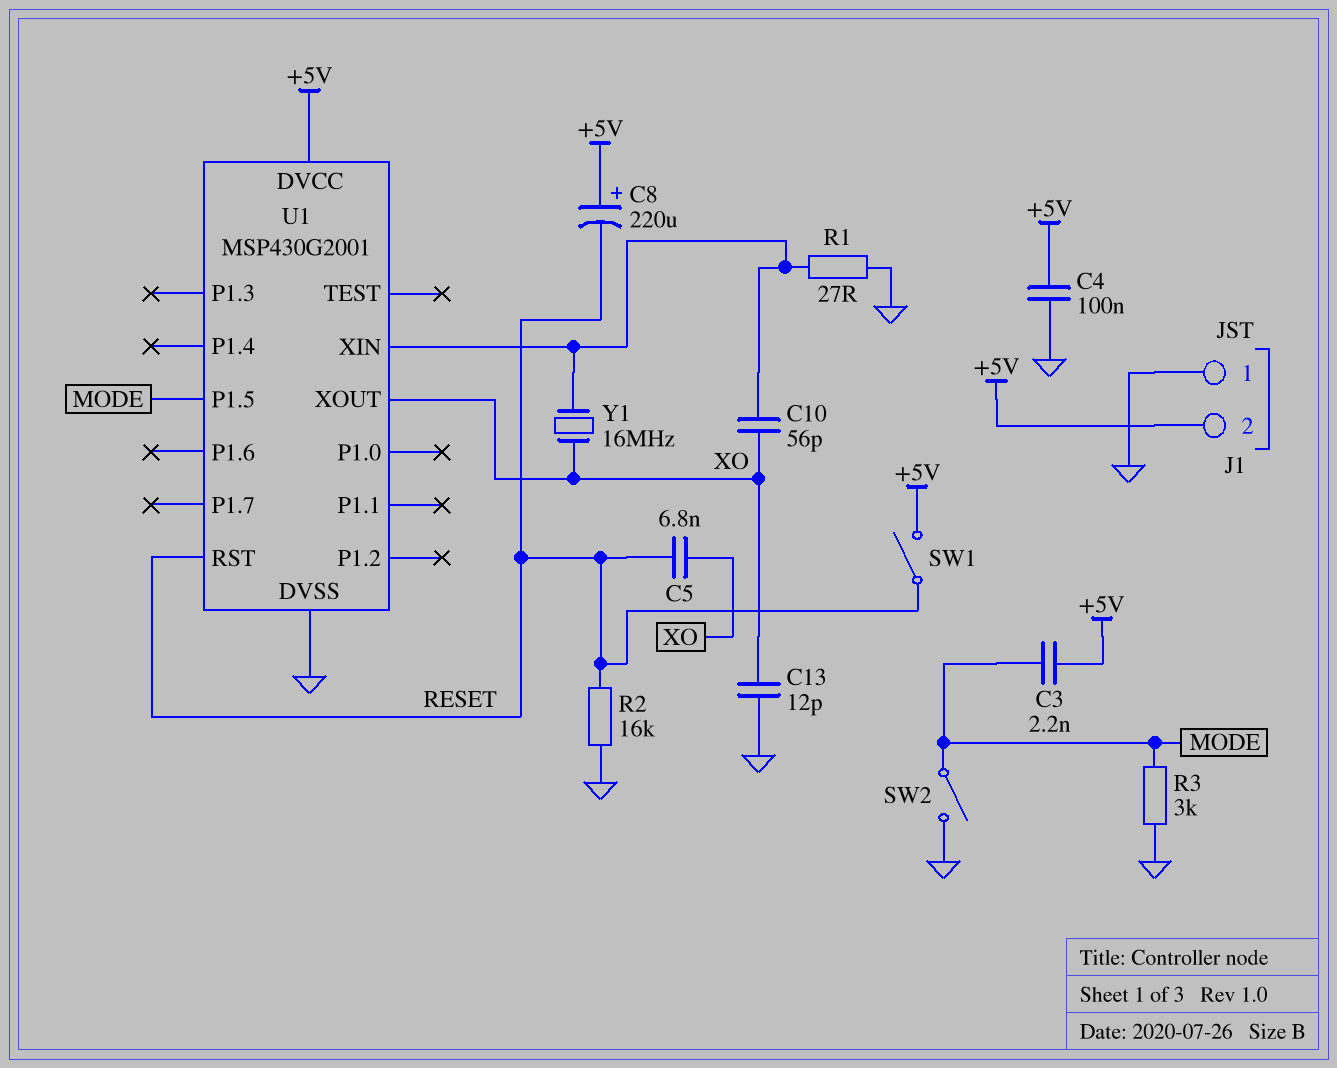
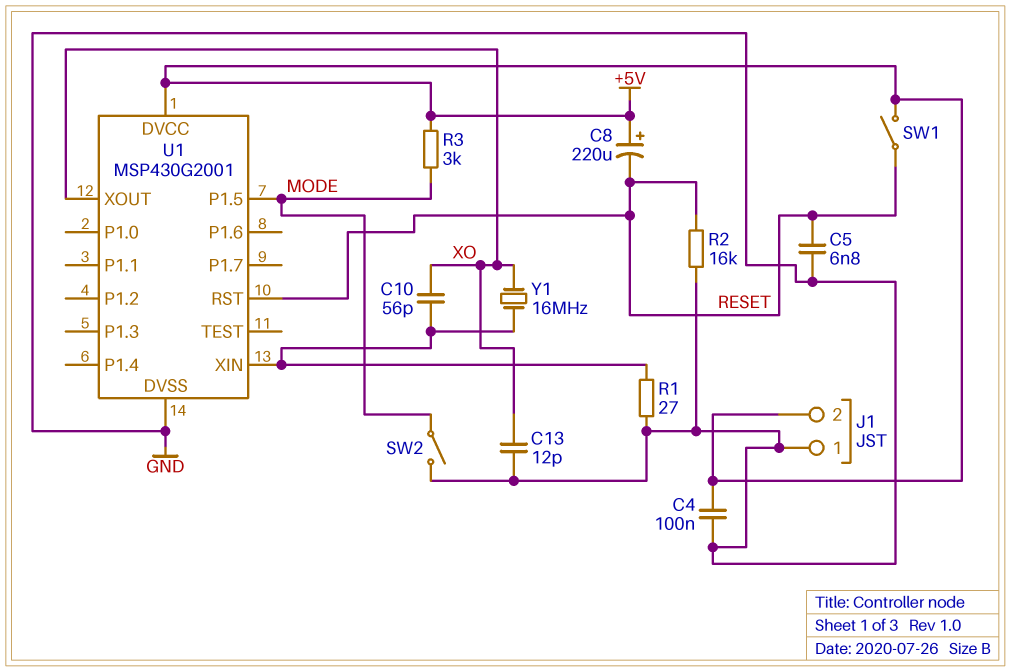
C3: 2.2nF (+5V, MODE) -> none
C5: 6.8nF (RESET, XO) -> 6.8nF (GND, RESET)
R3: 3k (GND, MODE) -> 3k (+5V, MODE)

